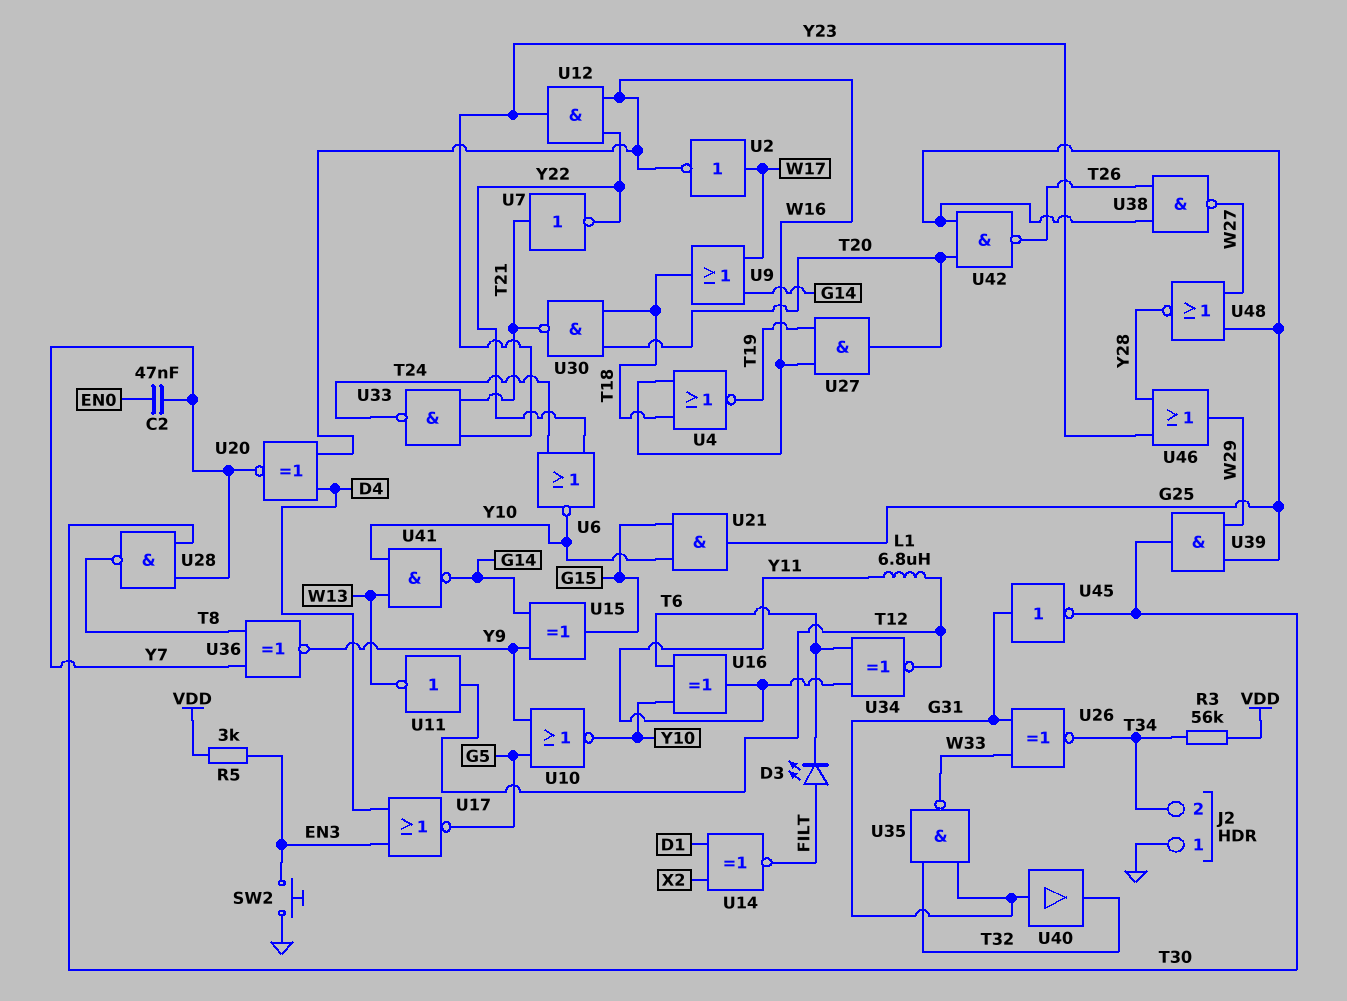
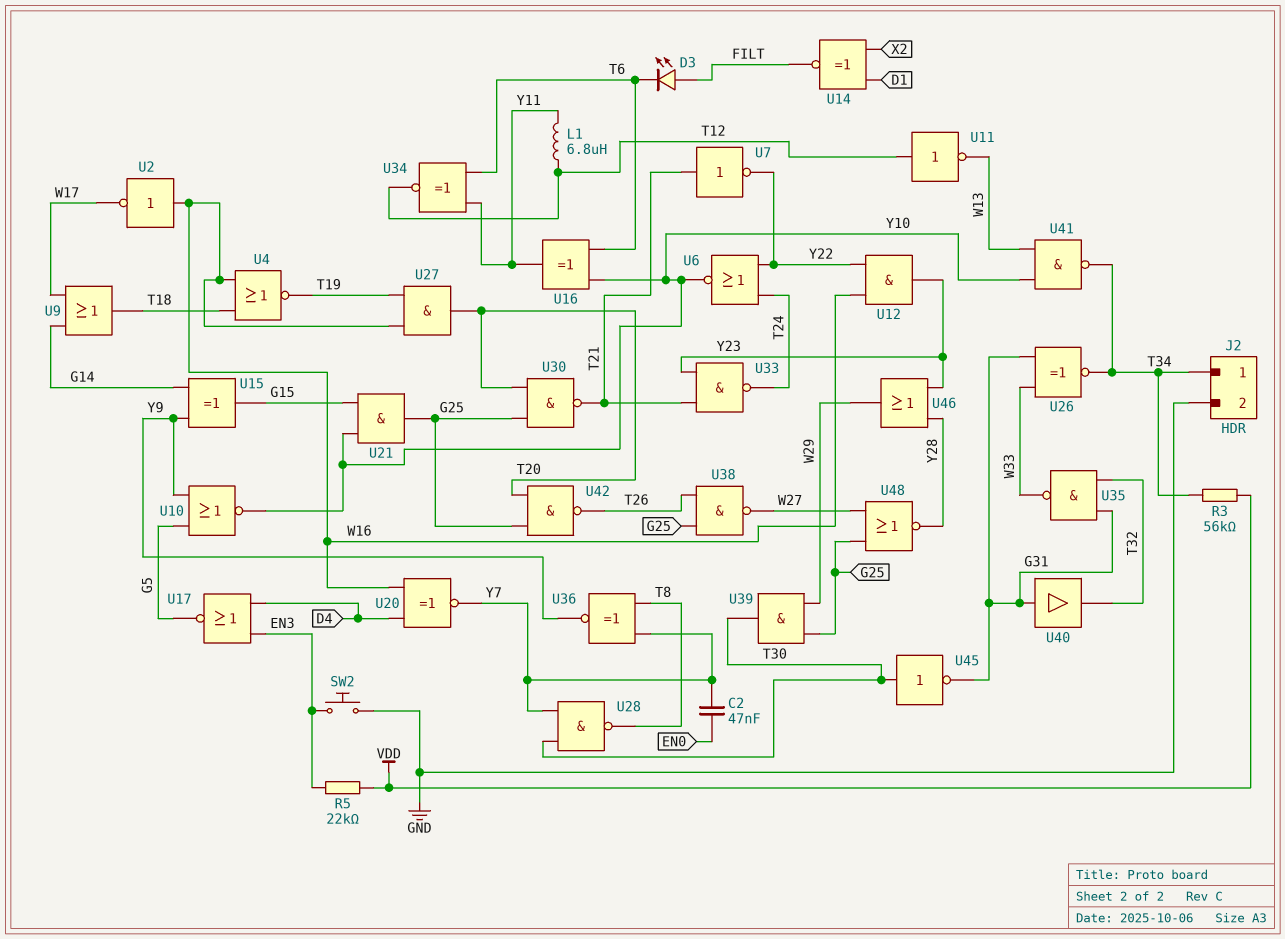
J2 pin 1: GND -> T34
J2 pin 2: T34 -> GND
R5: 3k (EN3, VDD) -> 22k (EN3, VDD)
U2: NOT (in W17, out W16) -> NOT (in W16, out W17)
U30: NAND (in T18, in T20, out T21) -> NAND (in G25, in T20, out T21)
U41: NAND (in W13, in Y10, out G14) -> NAND (in W13, in Y10, out T34)
U45: NOT (in G31, out T30) -> NOT (in T30, out G31)

